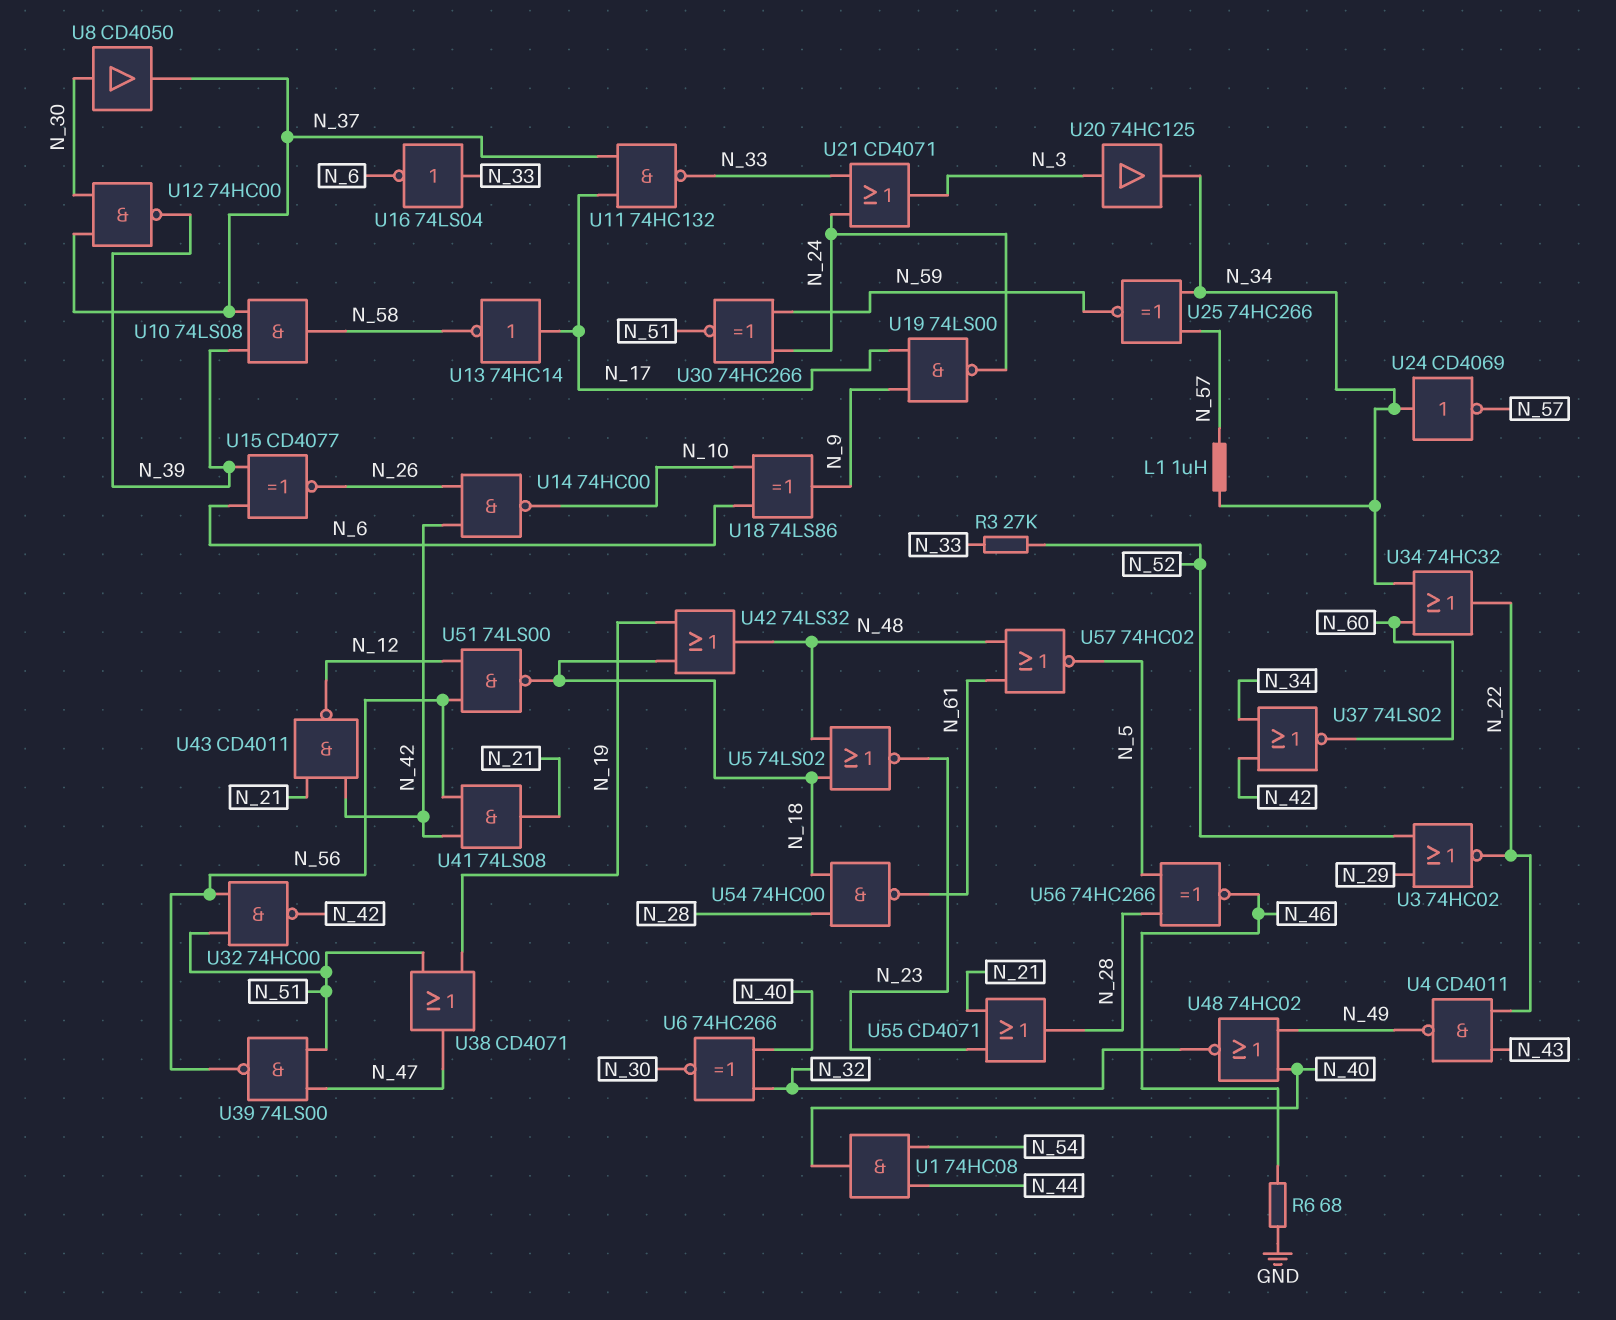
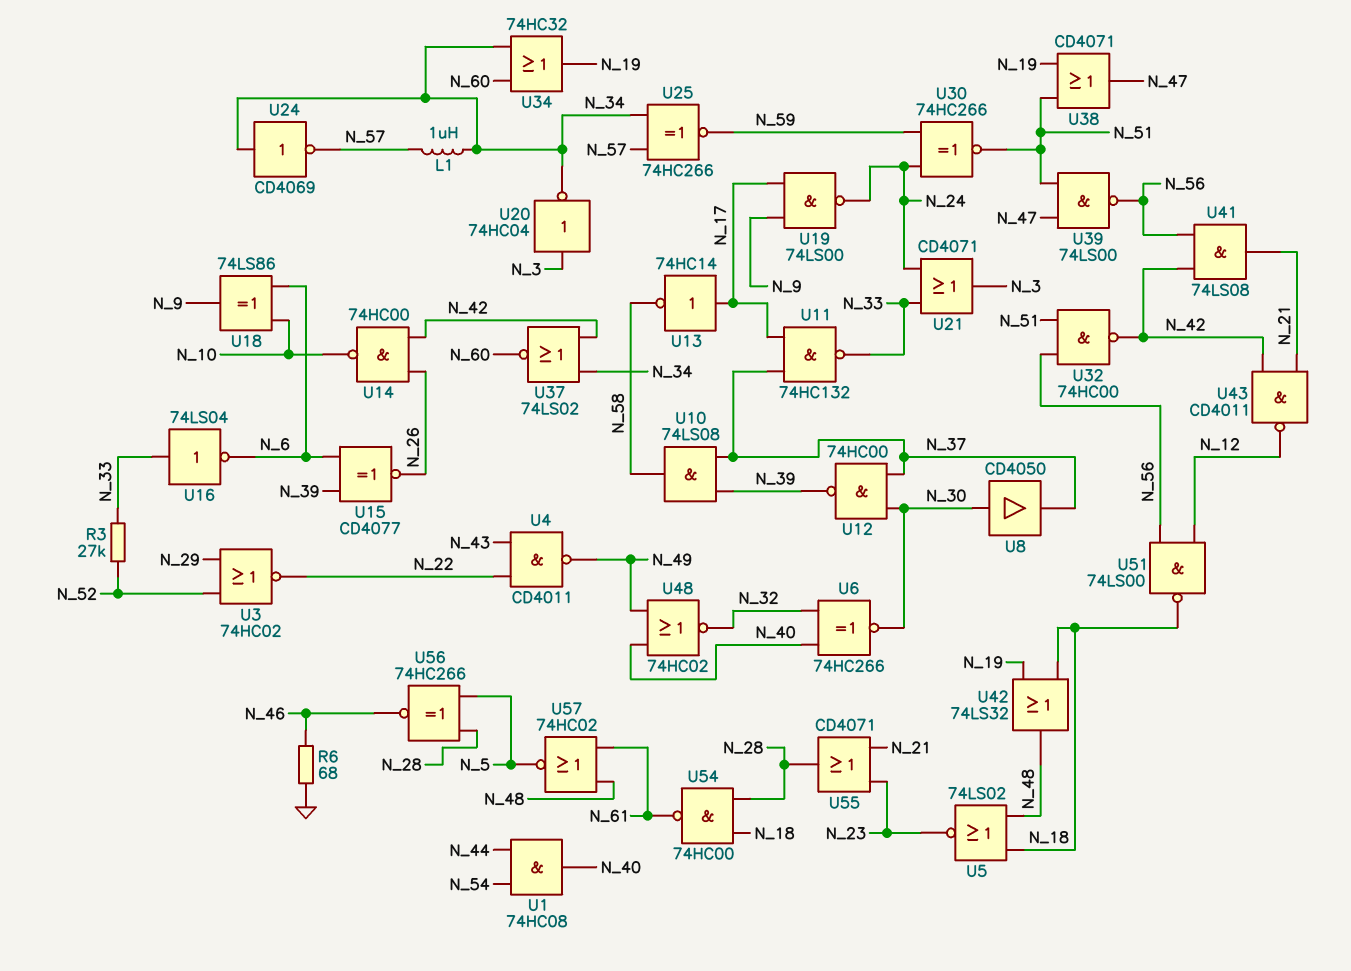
U20: buffer 74HC125 (in N_3, out N_34) -> NOT 74HC04 (in N_3, out N_34)
U34: OR 74HC32 (in N_34, in N_60, out N_22) -> OR 74HC32 (in N_34, in N_60, out N_19)

